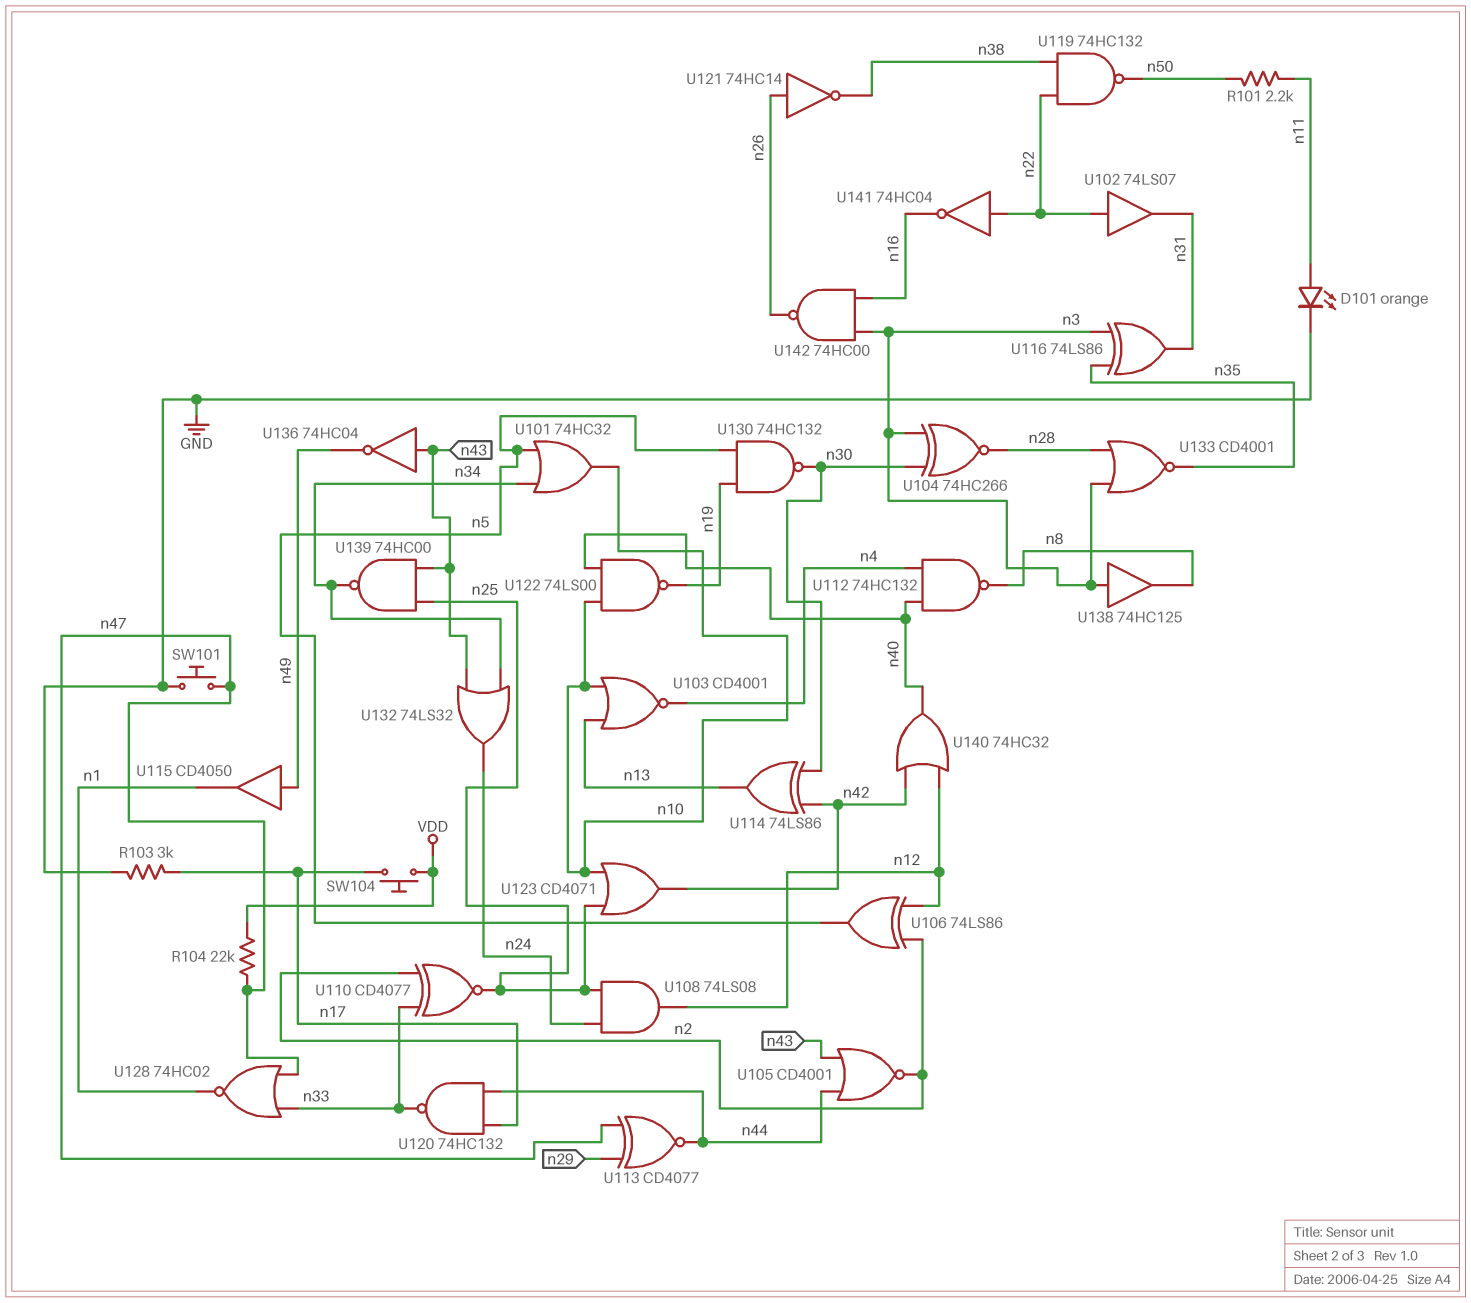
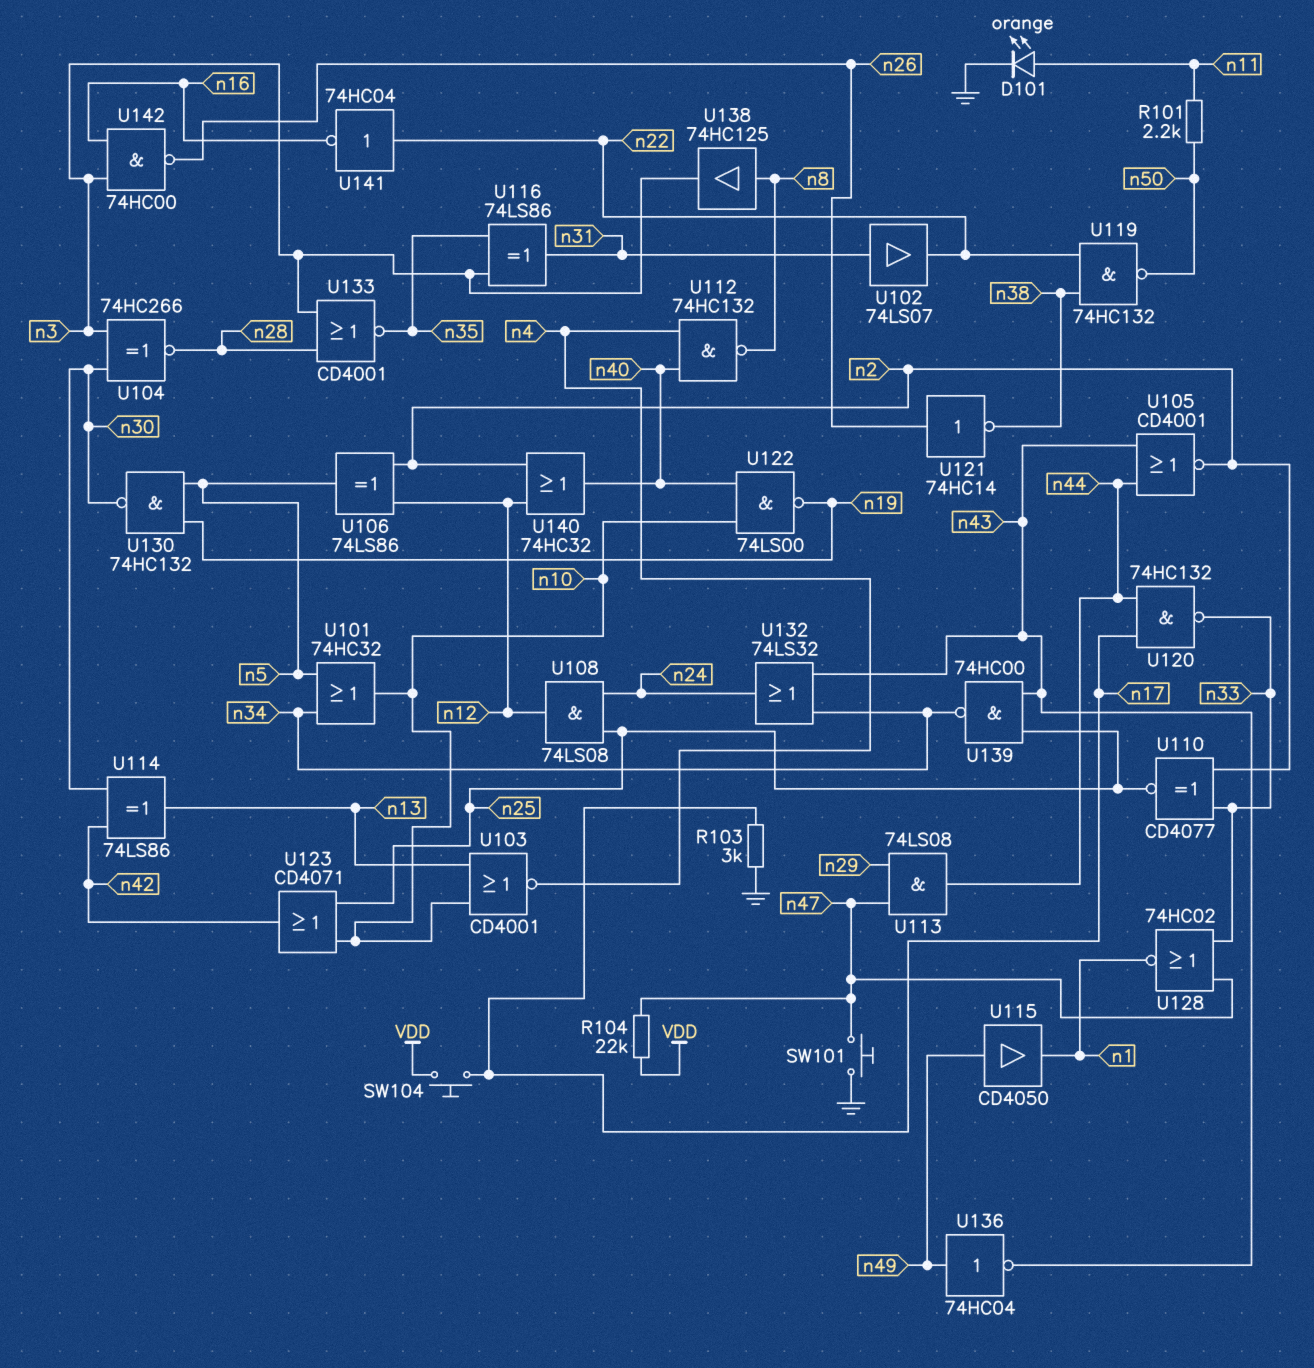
U102: buffer 74LS07 (in n22, out n31) -> buffer 74LS07 (in n31, out n22)
U113: XNOR CD4077 (in n29, in n47, out n44) -> AND 74LS08 (in n29, in n47, out n44)
U136: NOT 74HC04 (in n43, out n49) -> NOT 74HC04 (in n49, out n43)
U138: buffer 74HC125 (in n3, out n8) -> buffer 74HC125 (in n8, out n3)
U140: OR 74HC32 (in n12, in n42, out n40) -> OR 74HC32 (in n2, in n12, out n40)

